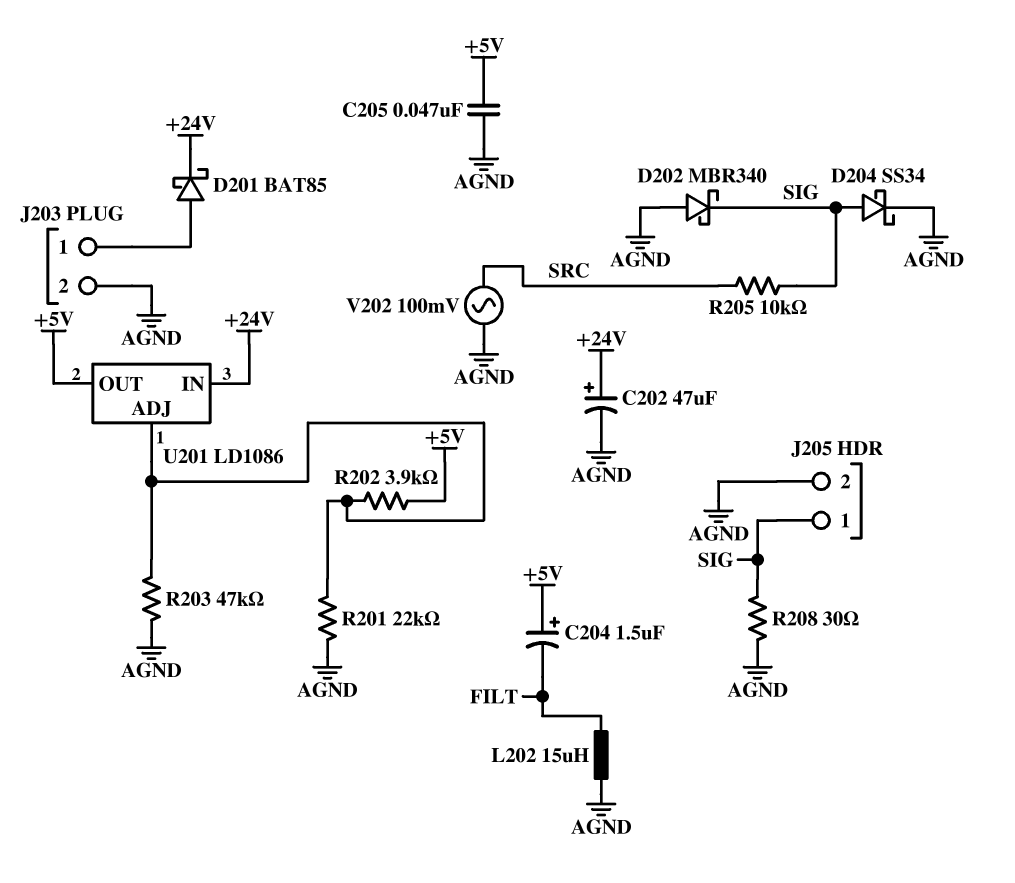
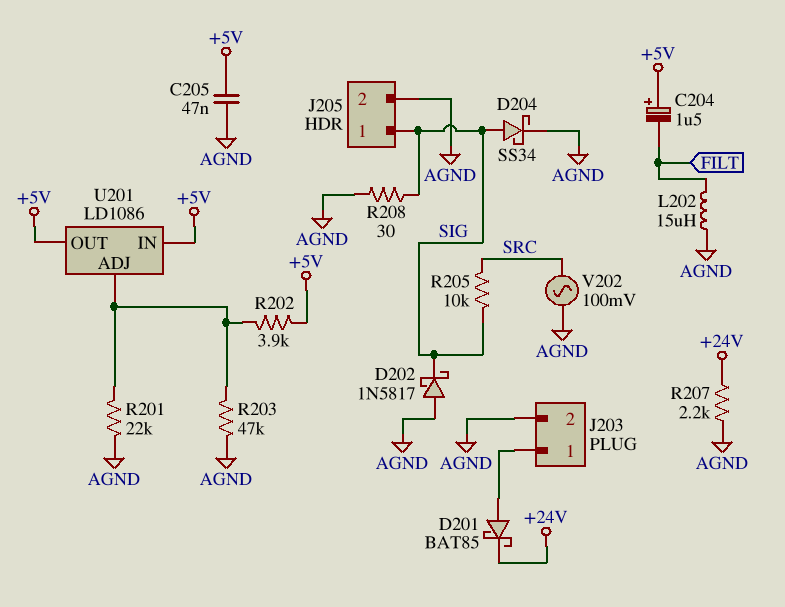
C202: 47uF (plus +24V, minus AGND) -> none
D202: schottky MBR340 (A AGND, K SIG) -> schottky 1N5817 (A AGND, K SIG)
R207: none -> 2.2k (+24V, AGND)
U201 pin IN: +24V -> +5V

